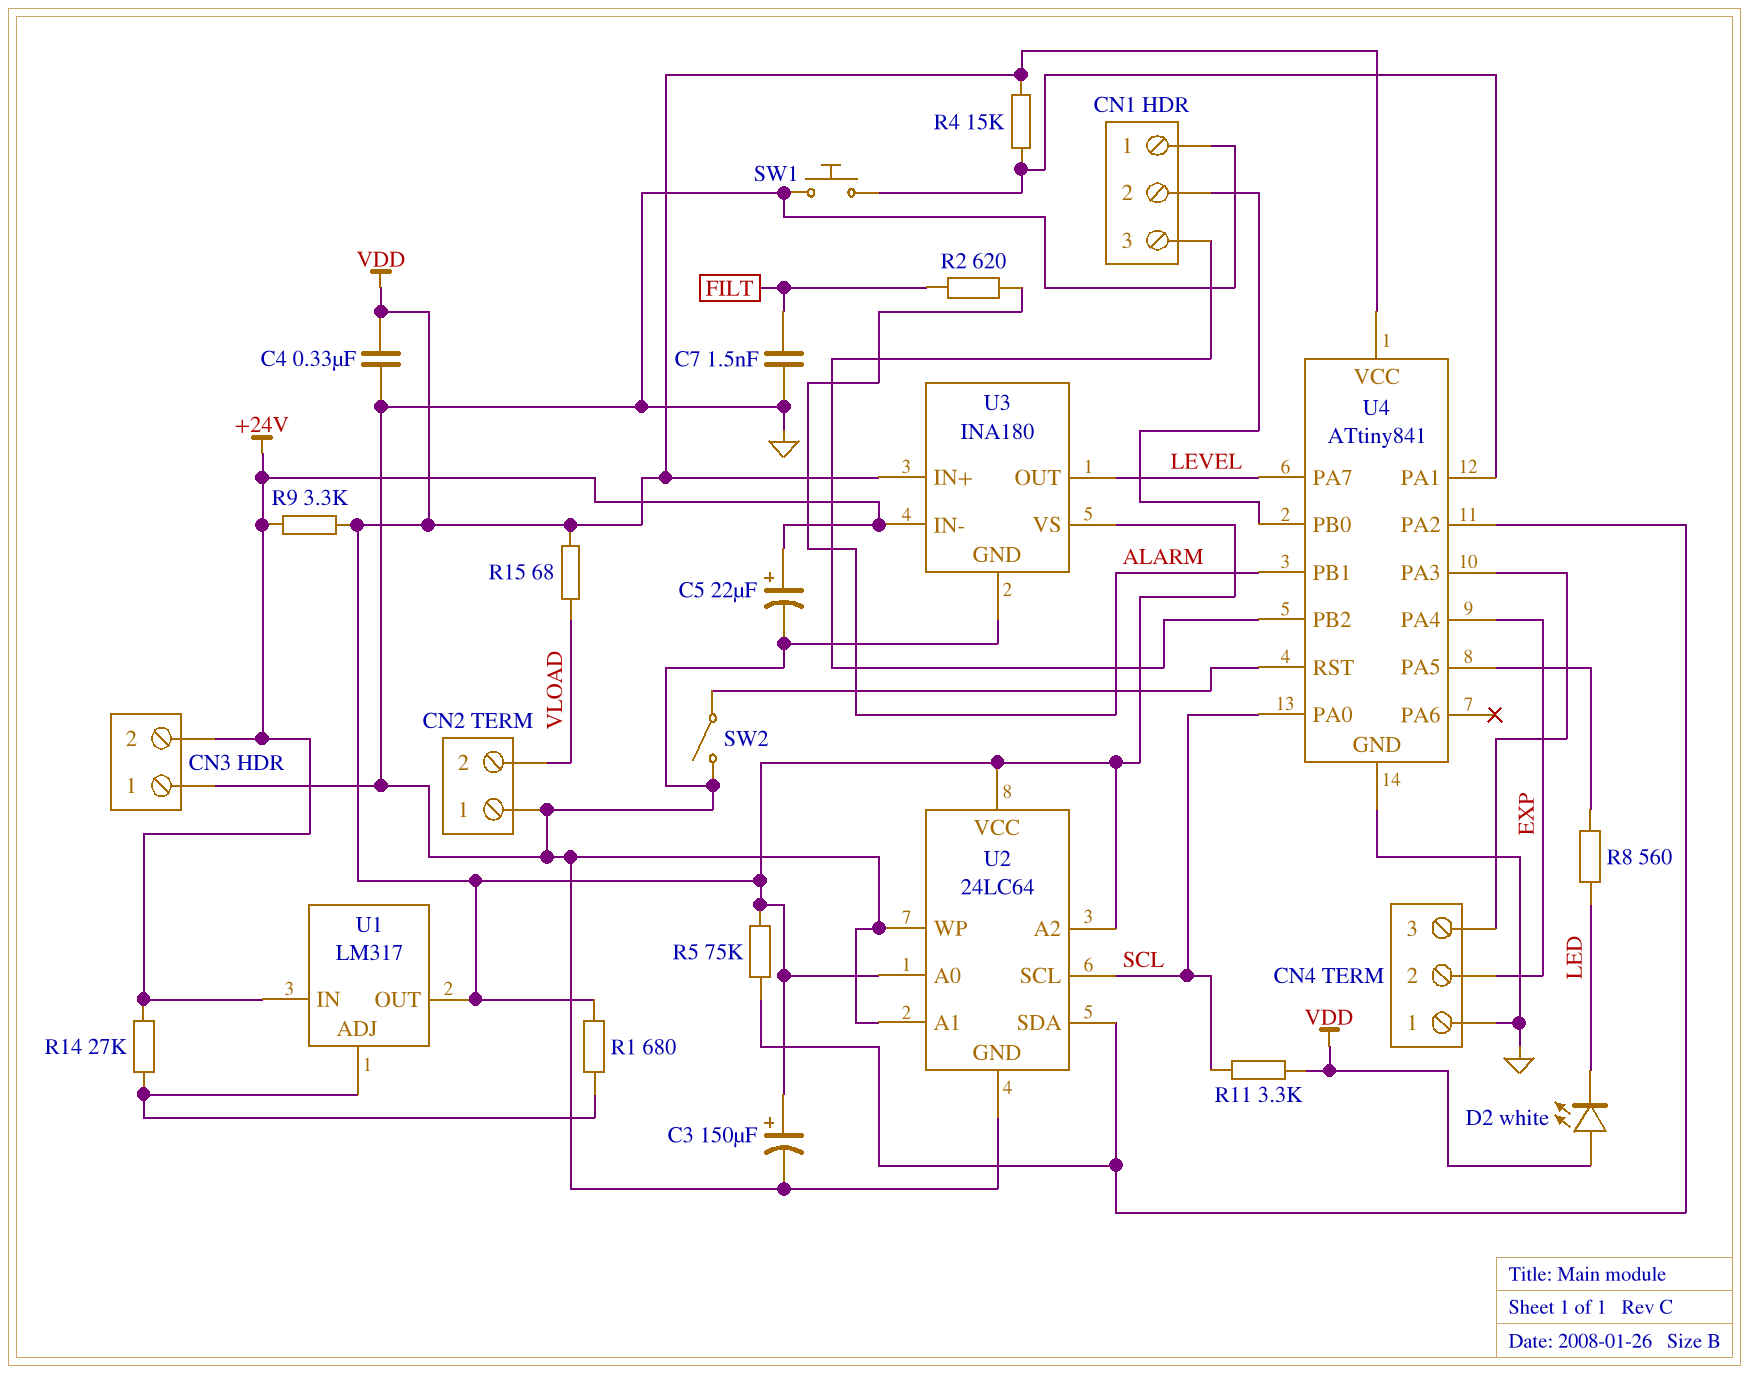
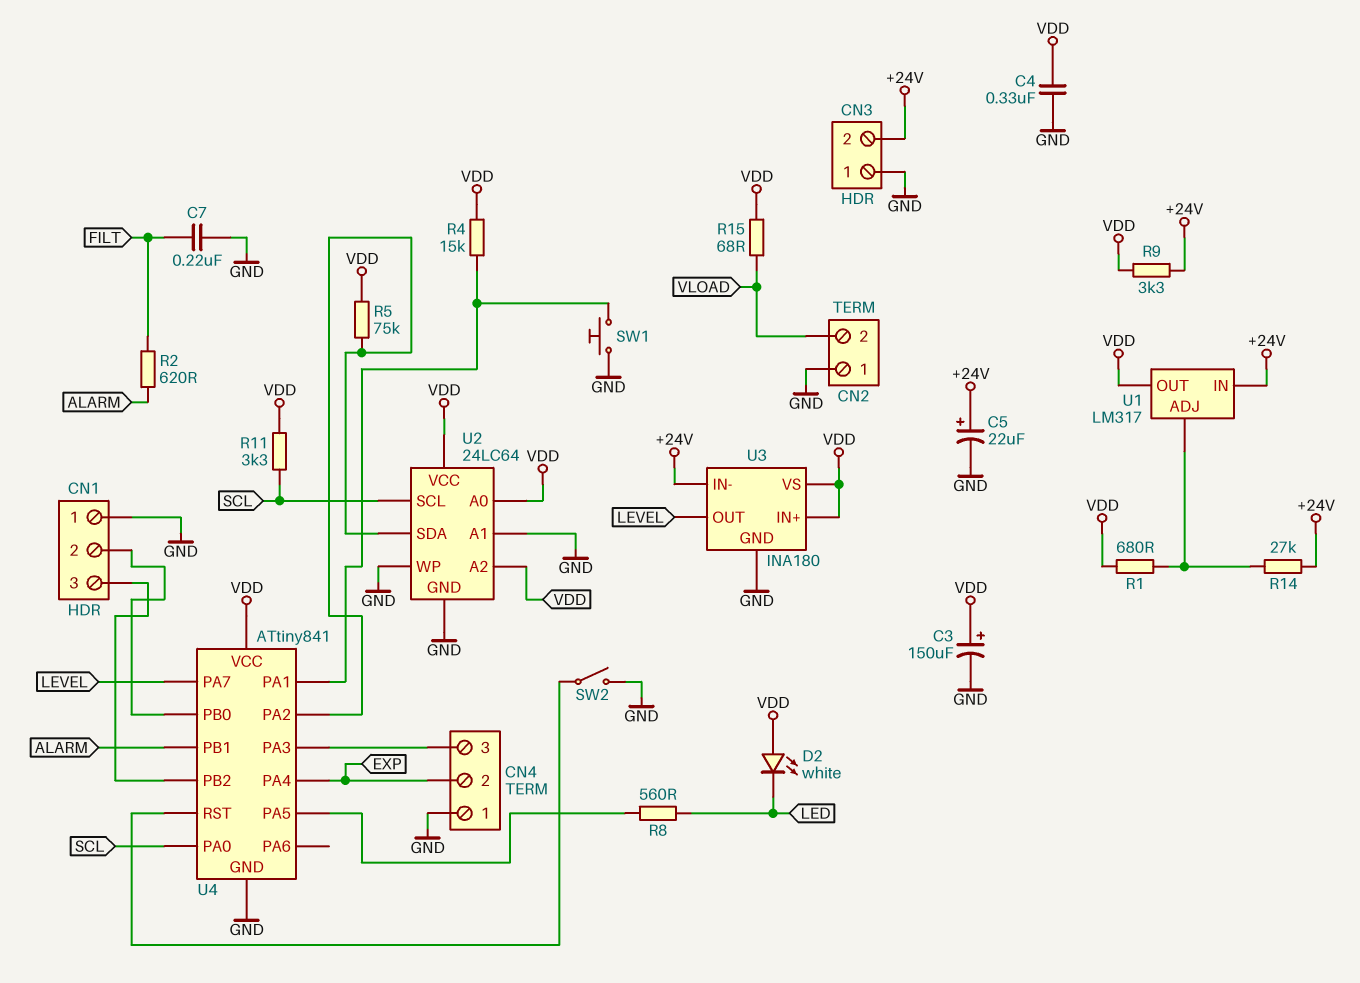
C7: 1.5nF (FILT, GND) -> 220nF (FILT, GND)

